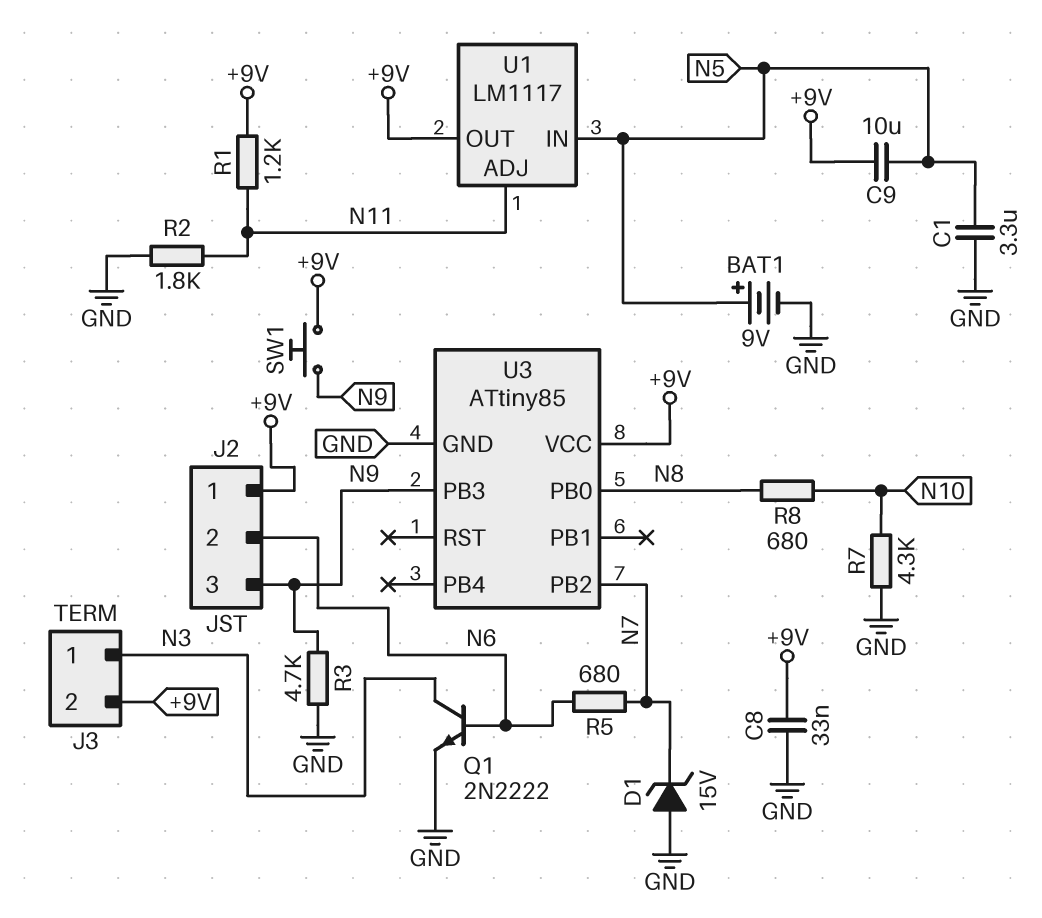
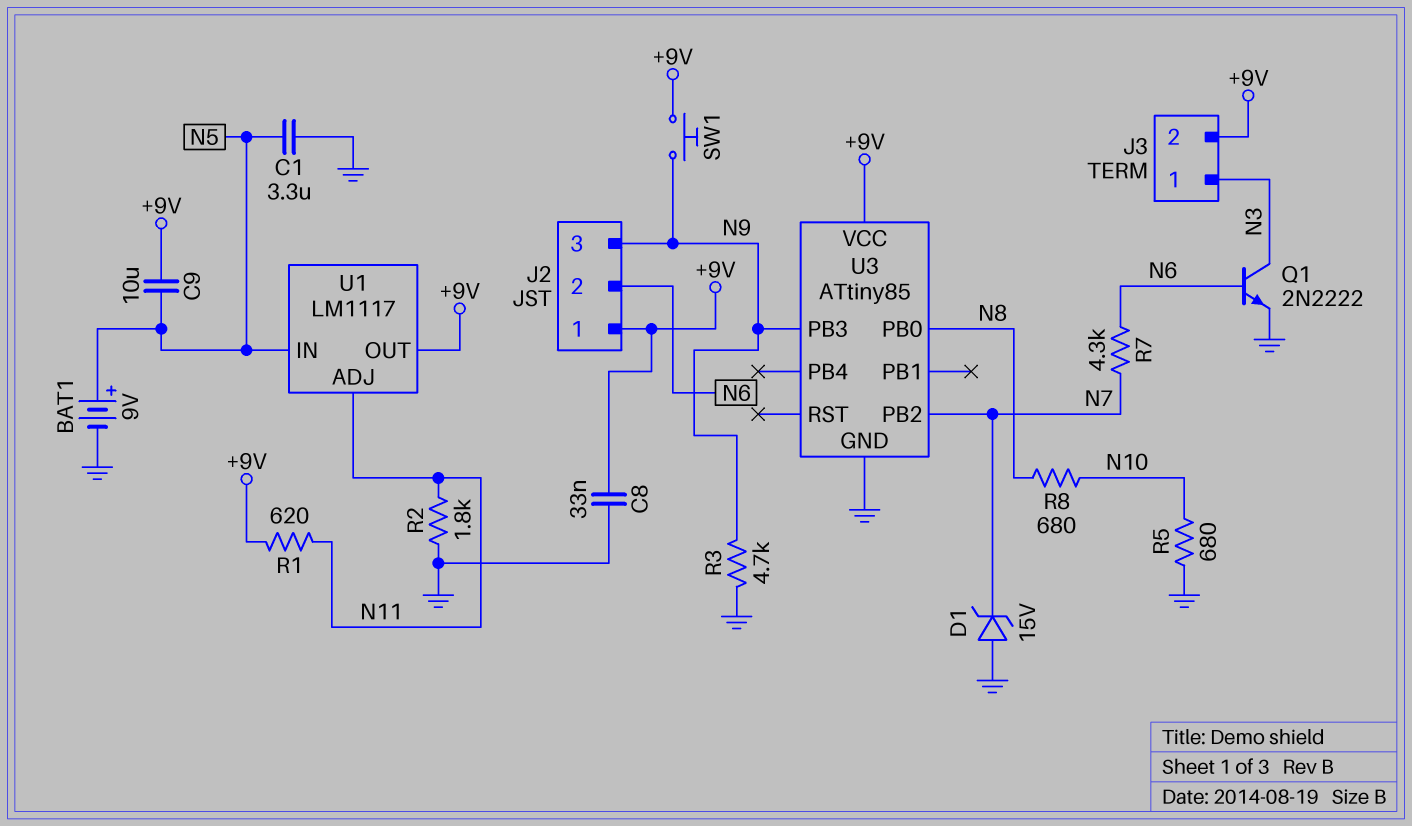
R1: 1.2k (+9V, N11) -> 620 (+9V, N11)
R5: 680 (N6, N7) -> 680 (GND, N10)
R7: 4.3k (GND, N10) -> 4.3k (N6, N7)

